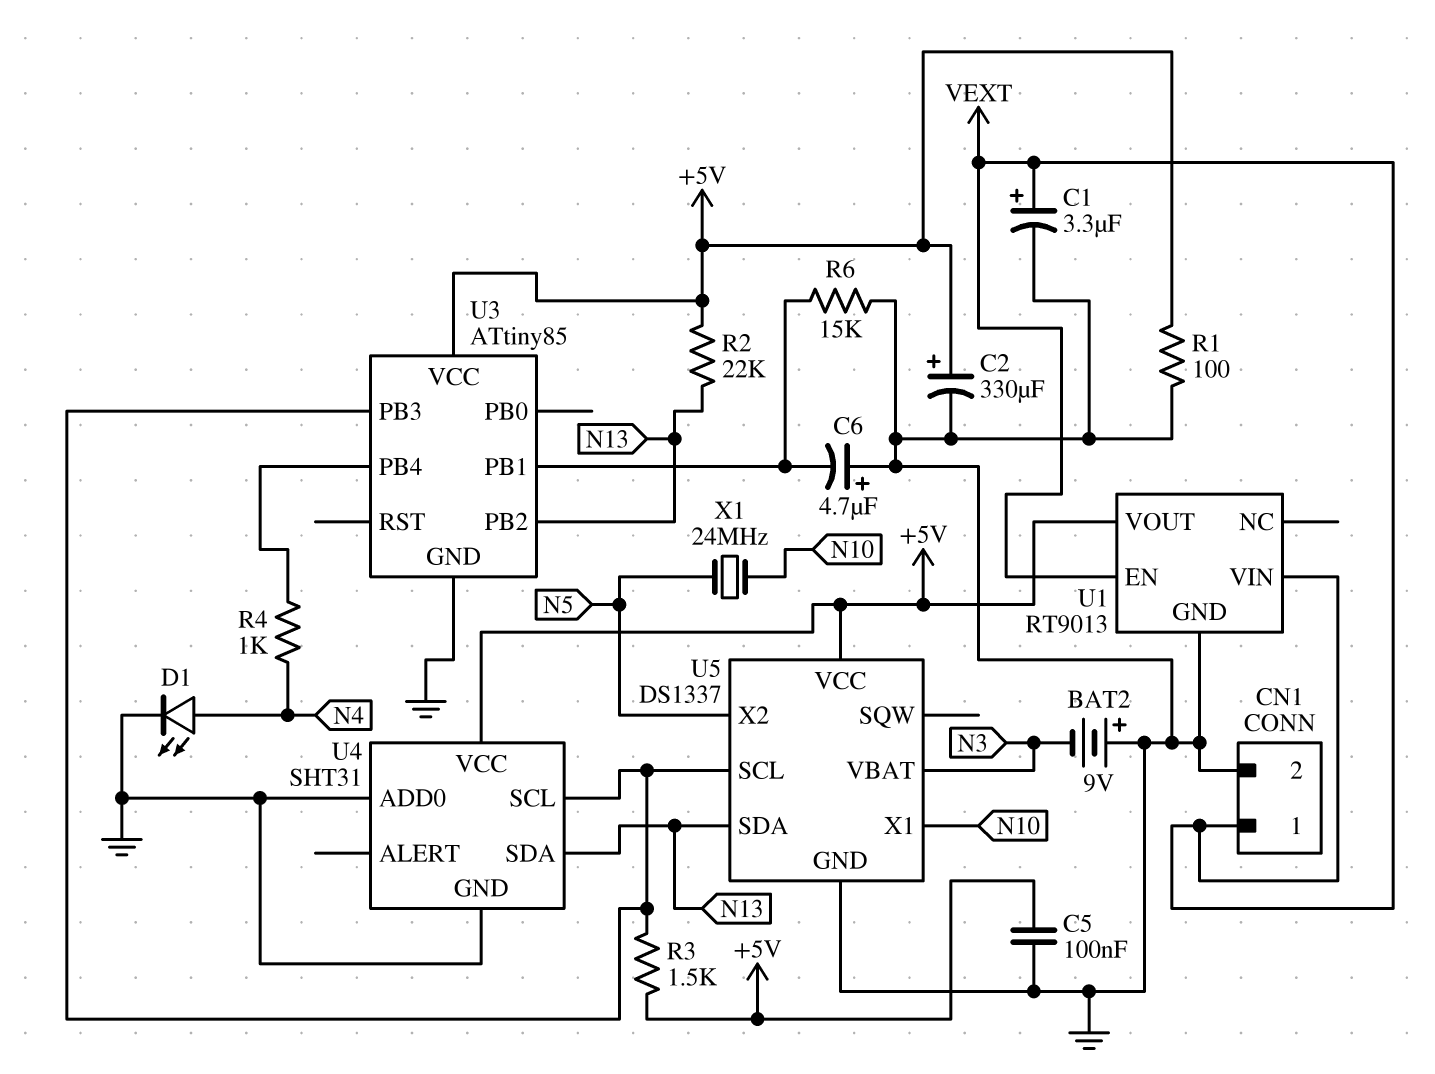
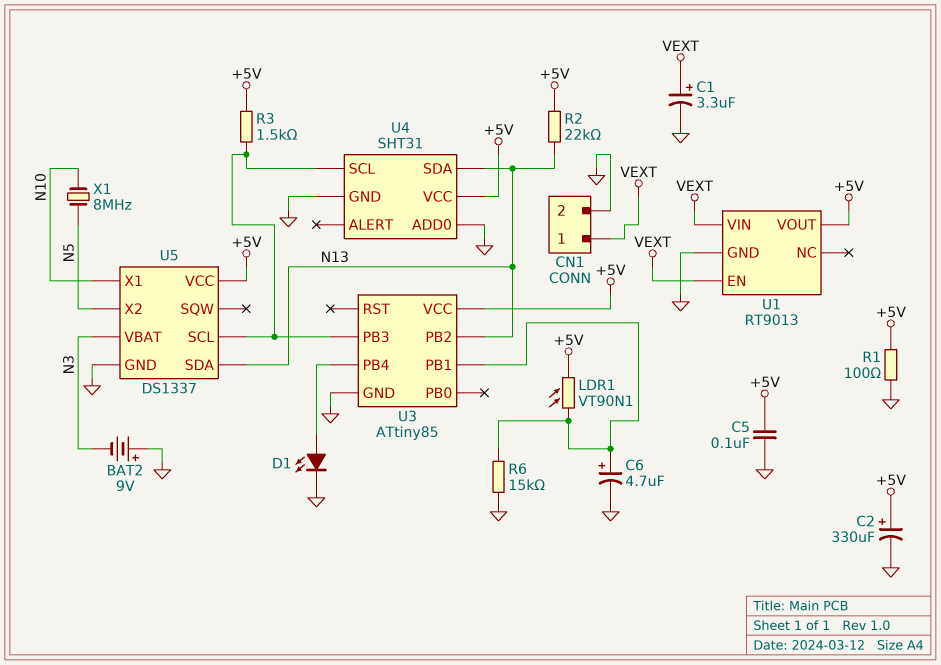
C6: 4.7uF (plus GND, minus U3/PB1) -> 4.7uF (plus U3/PB1, minus GND)
D1: LED (A N4, K GND) -> LED (A U3/PB4, K GND)
LDR1: none -> VT90N1 (+5V, U3/PB1)
R4: 1k (N4, U3/PB4) -> none
X1: 24MHz (N5, N10) -> 8MHz (N5, N10)

